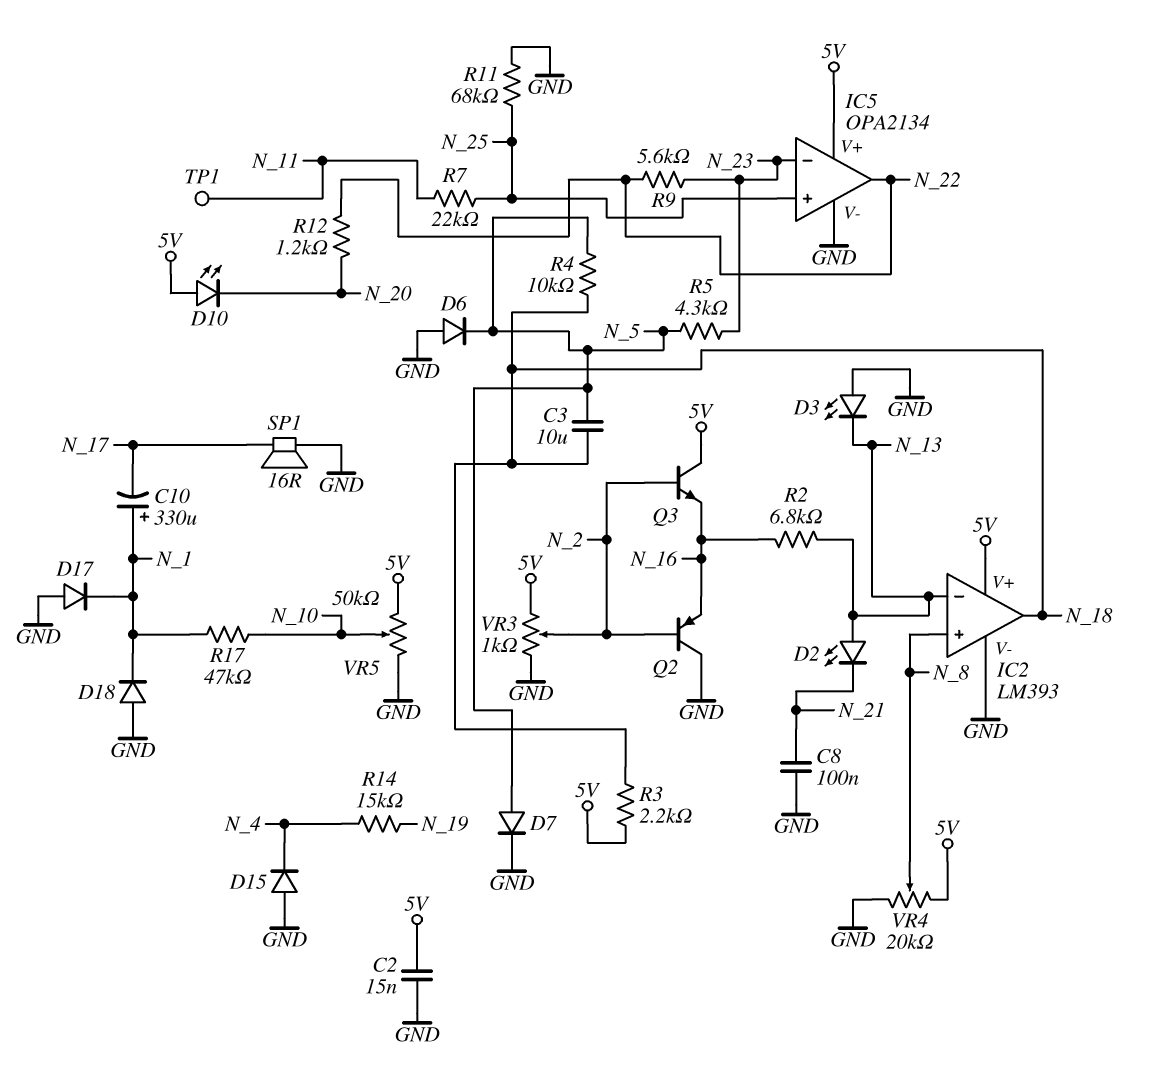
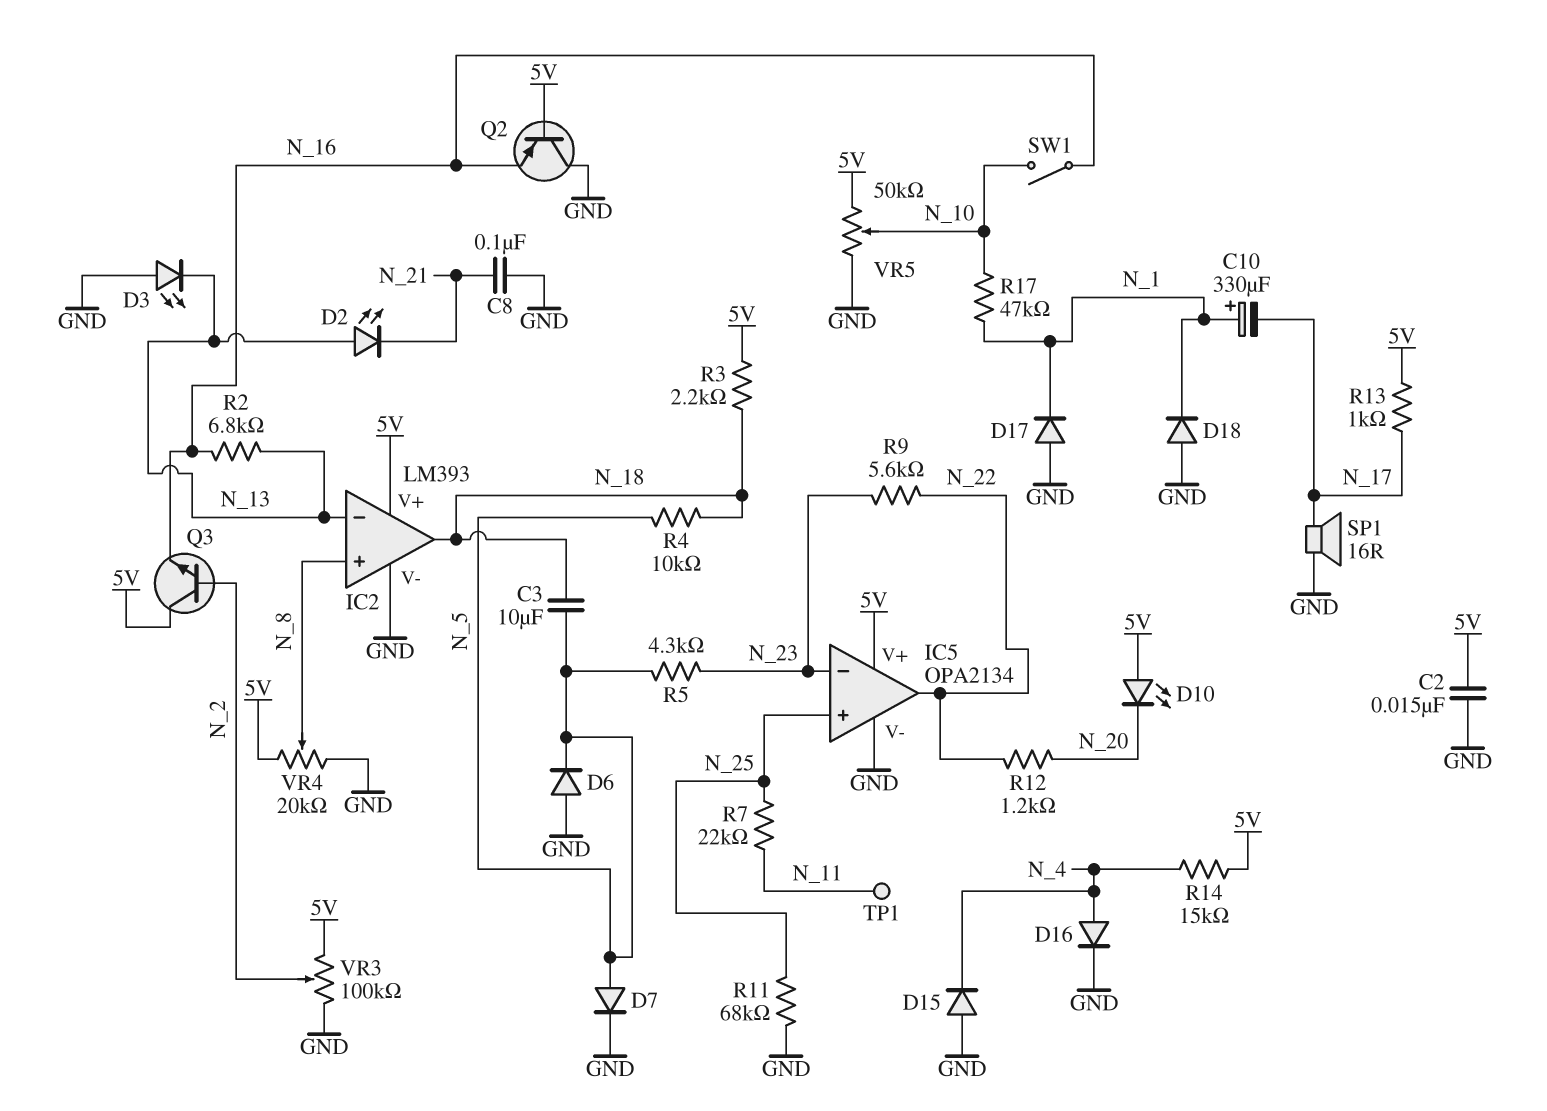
D16: none -> diode (A N_4, K GND)
Q2: PNP (B N_2, C GND, E N_16) -> PNP (B 5V, C GND, E N_16)
R13: none -> 1k (5V, N_17)
R14: 15k (N_4, N_19) -> 15k (5V, N_4)
SW1: none -> switch (N_10, N_16)
VR3: 1k (5V, GND, wiper N_2) -> 100k (5V, GND, wiper N_2)

